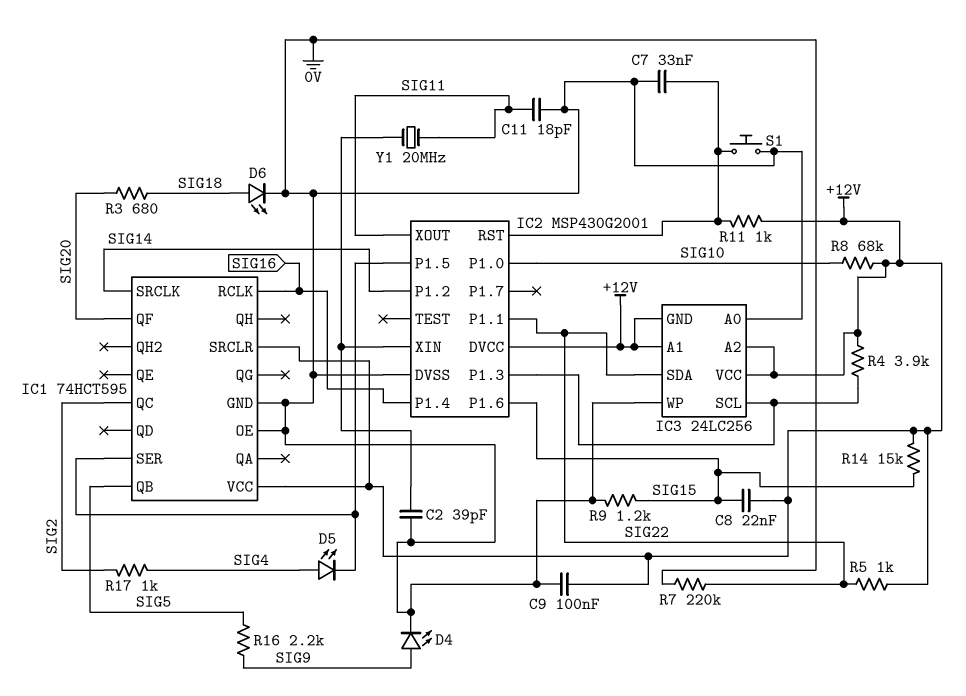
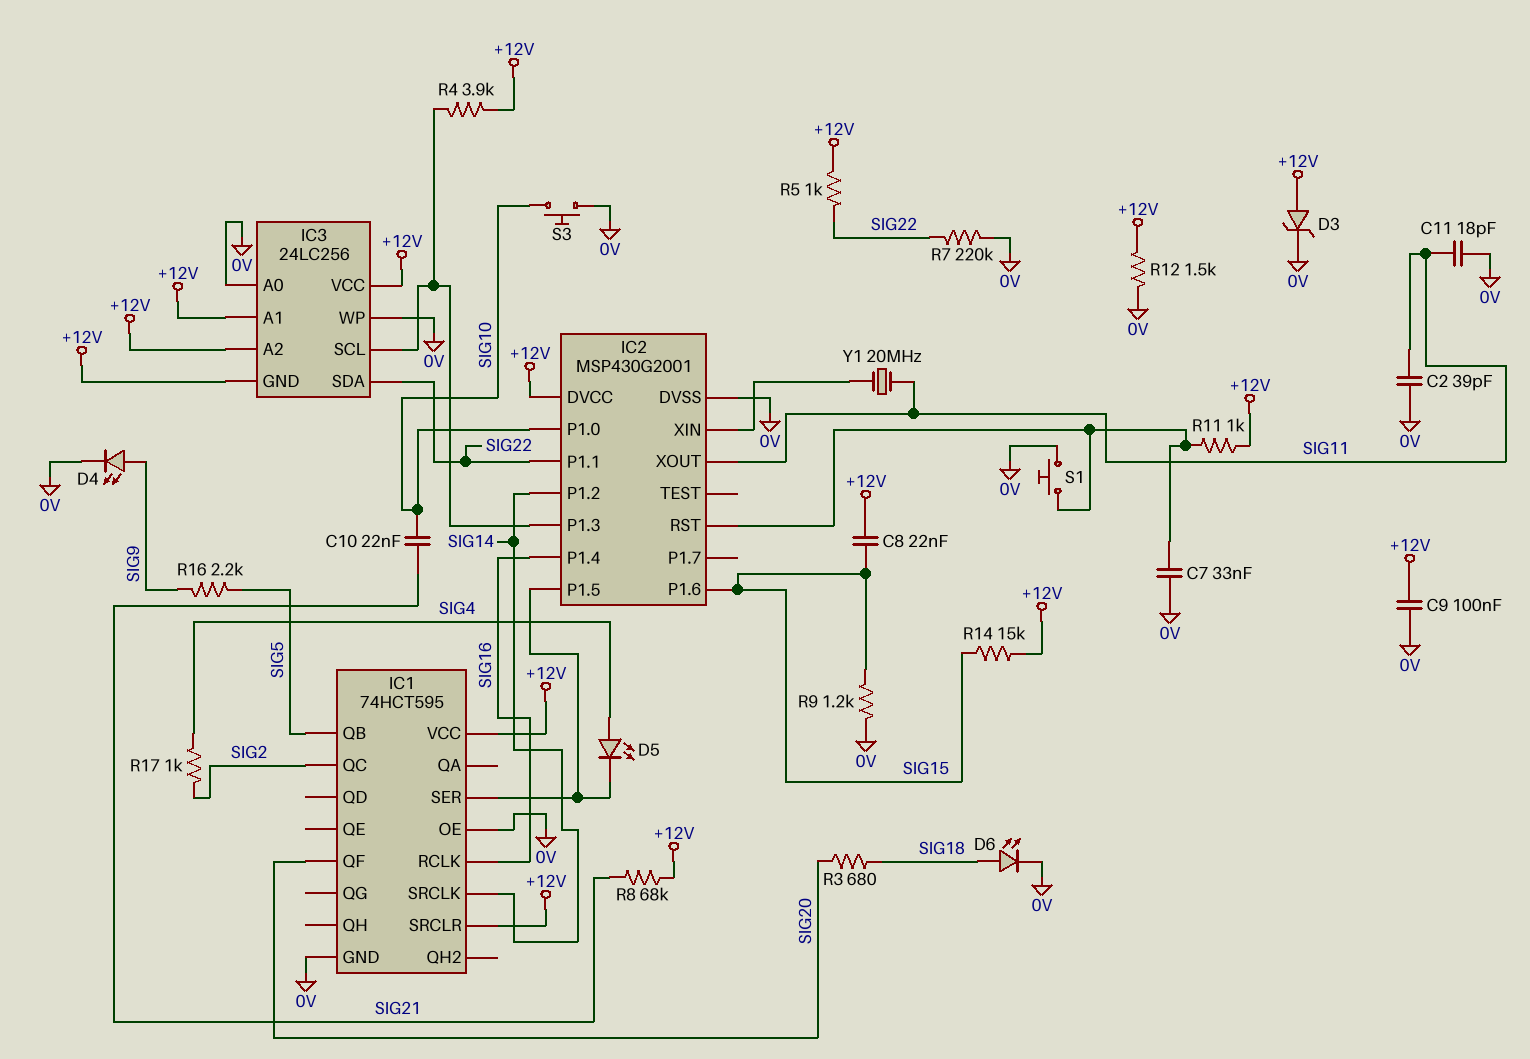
C2: 39pF (0V, IC2/XIN) -> 39pF (0V, SIG11)
C10: none -> 22nF (SIG10, SIG21)
D3: none -> zener (A +12V, K 0V)
R8: 68k (+12V, SIG10) -> 68k (+12V, SIG21)
R12: none -> 1.5k (+12V, 0V)
S3: none -> button (0V, SIG10)

